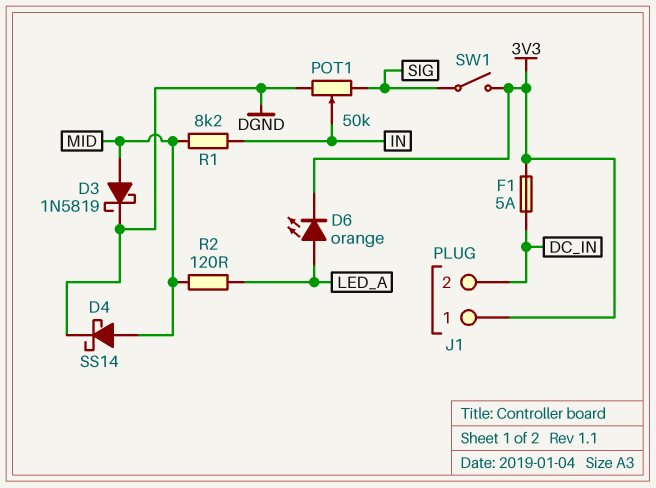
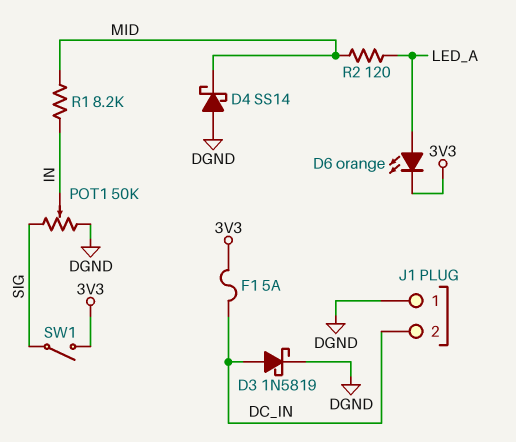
D3: schottky 1N5819 (A MID, K DGND) -> schottky 1N5819 (A DC_IN, K DGND)
D4: schottky SS14 (A MID, K DGND) -> schottky SS14 (A DGND, K MID)
J1 pin 1: 3V3 -> DGND

